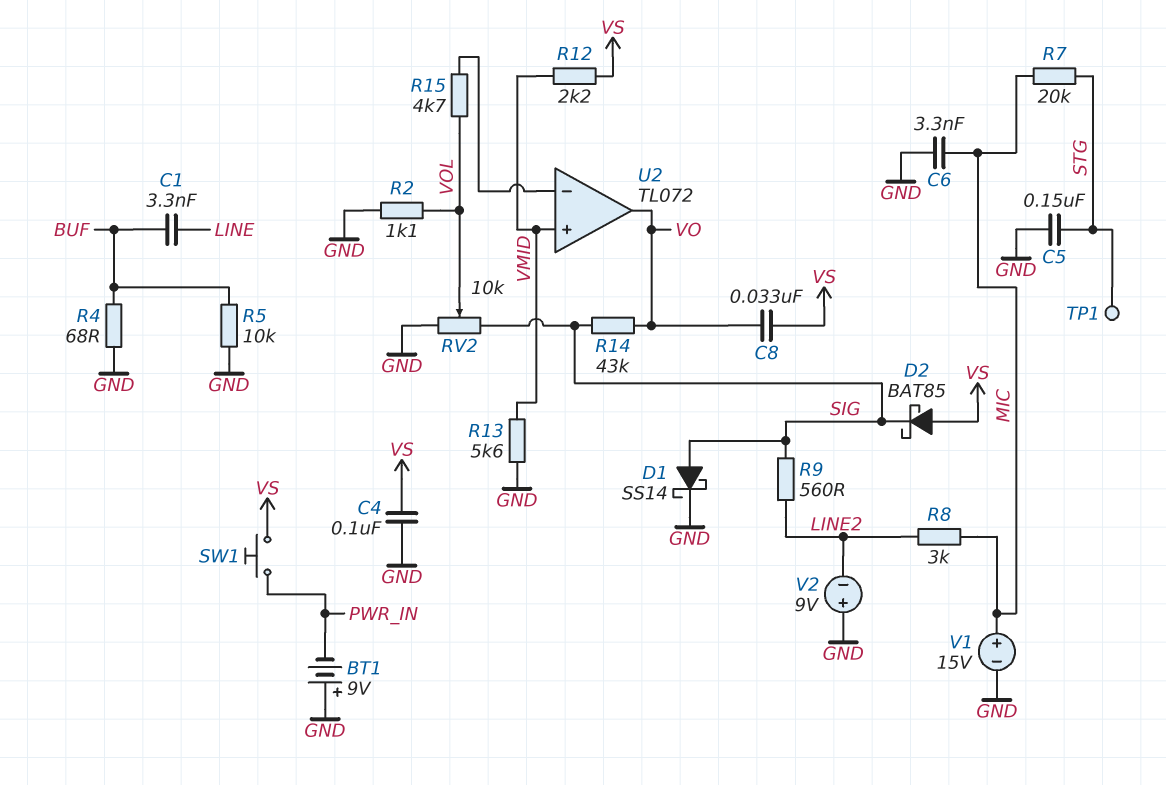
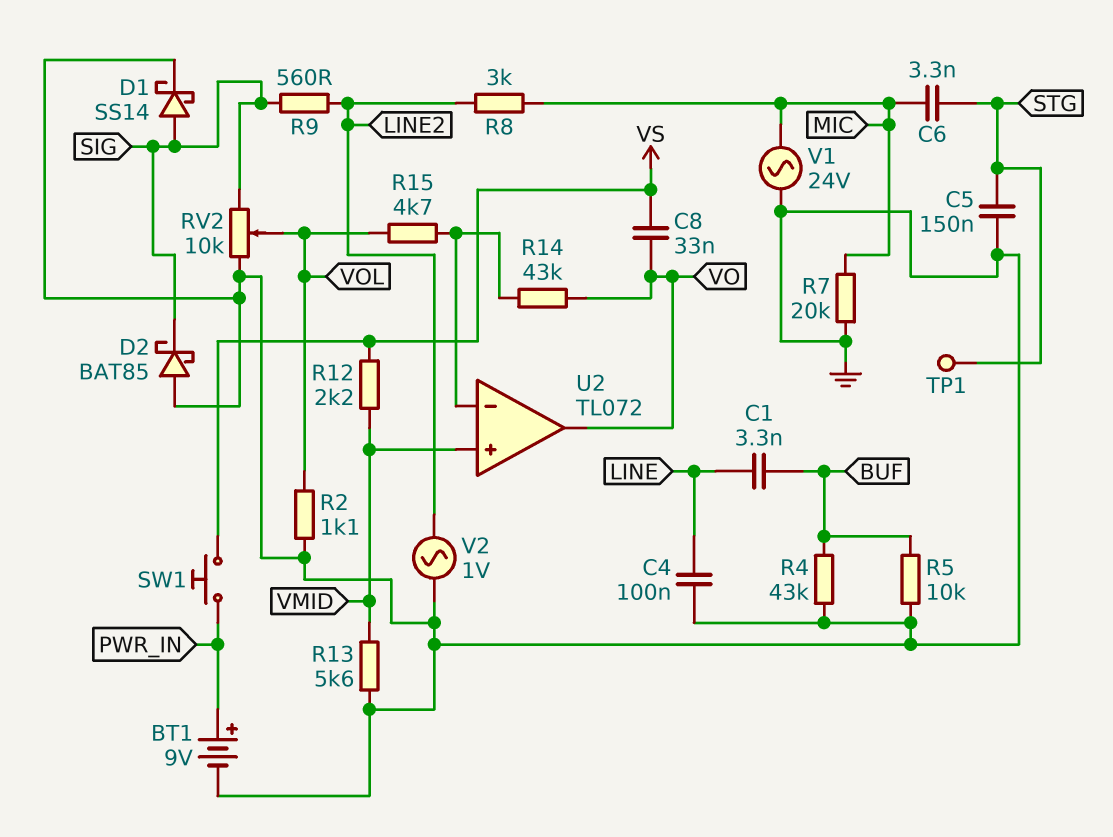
BT1: 9V (plus GND, minus PWR_IN) -> 9V (plus PWR_IN, minus GND)
C4: 100nF (GND, VS) -> 100nF (GND, LINE)
C6: 3.3nF (GND, MIC) -> 3.3nF (MIC, STG)
D2: schottky BAT85 (A VS, K SIG) -> schottky BAT85 (A GND, K SIG)
R4: 68 (BUF, GND) -> 43k (BUF, GND)
R7: 20k (MIC, STG) -> 20k (GND, MIC)
R14: 43k (SIG, VO) -> 43k (U2/in-, VO)
V1: 15V (plus MIC, minus GND) -> AC 24V (GND, MIC)
V2: 9V (plus GND, minus LINE2) -> AC 1V (GND, LINE2)

